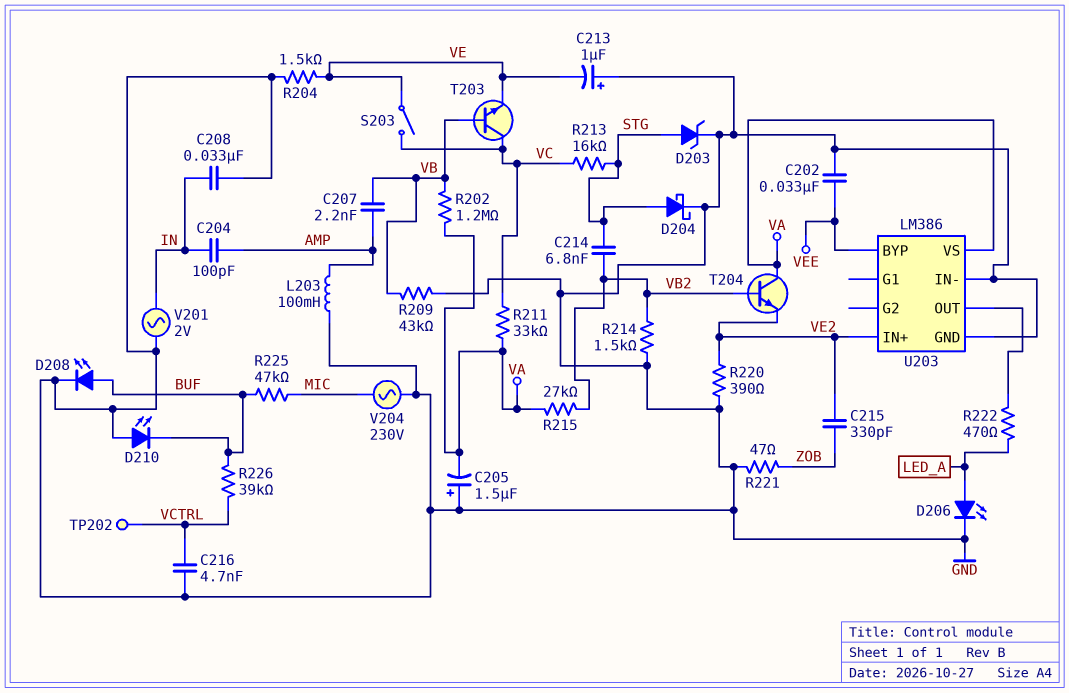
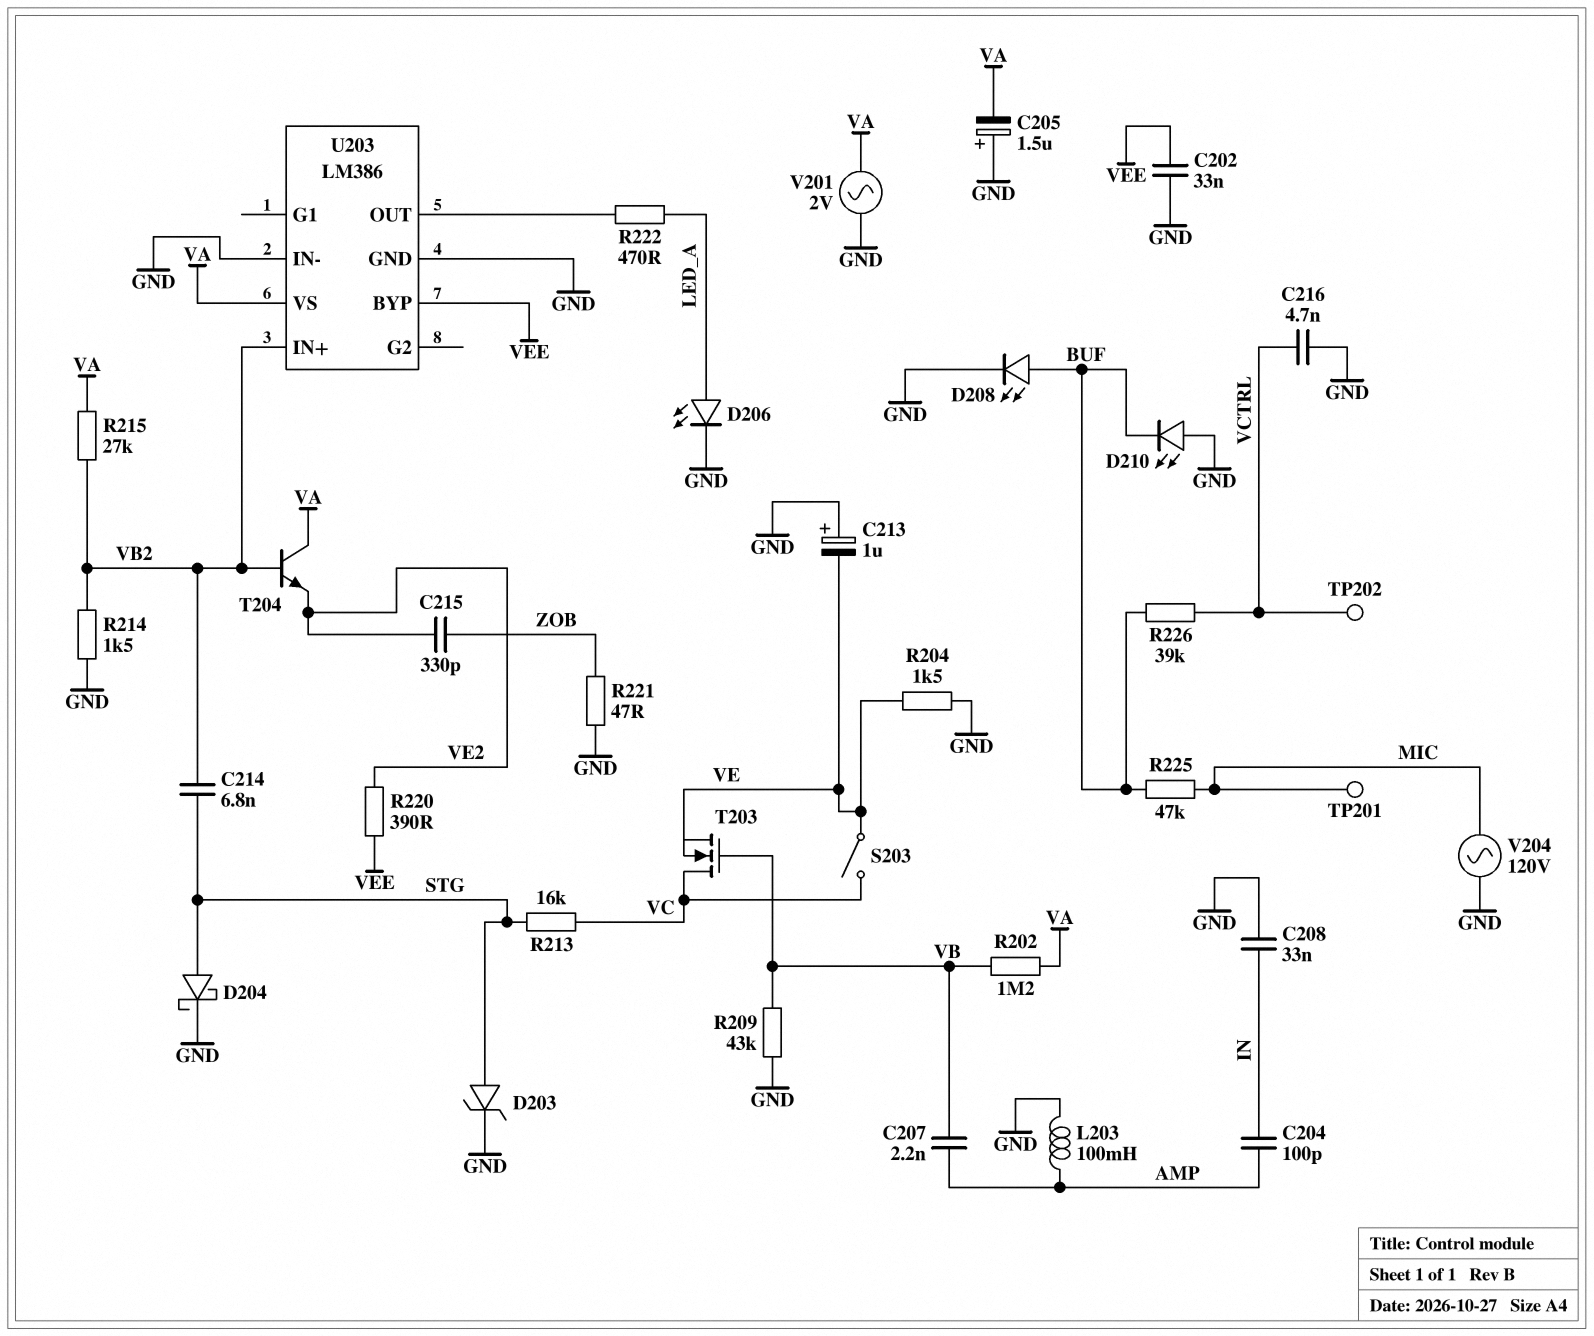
R211: 33k (VA, VC) -> none
R220: 390 (GND, VE2) -> 390 (VE2, VEE)
T203: NPN (B VB, C VC, E VE) -> NMOS (G VB, D VC, S VE)
TP201: none -> test point (MIC)
U203 pin IN+: VE2 -> VB2
V201: AC 2V (GND, IN) -> AC 2V (GND, VA)
V204: AC 230V (GND, MIC) -> AC 120V (GND, MIC)

